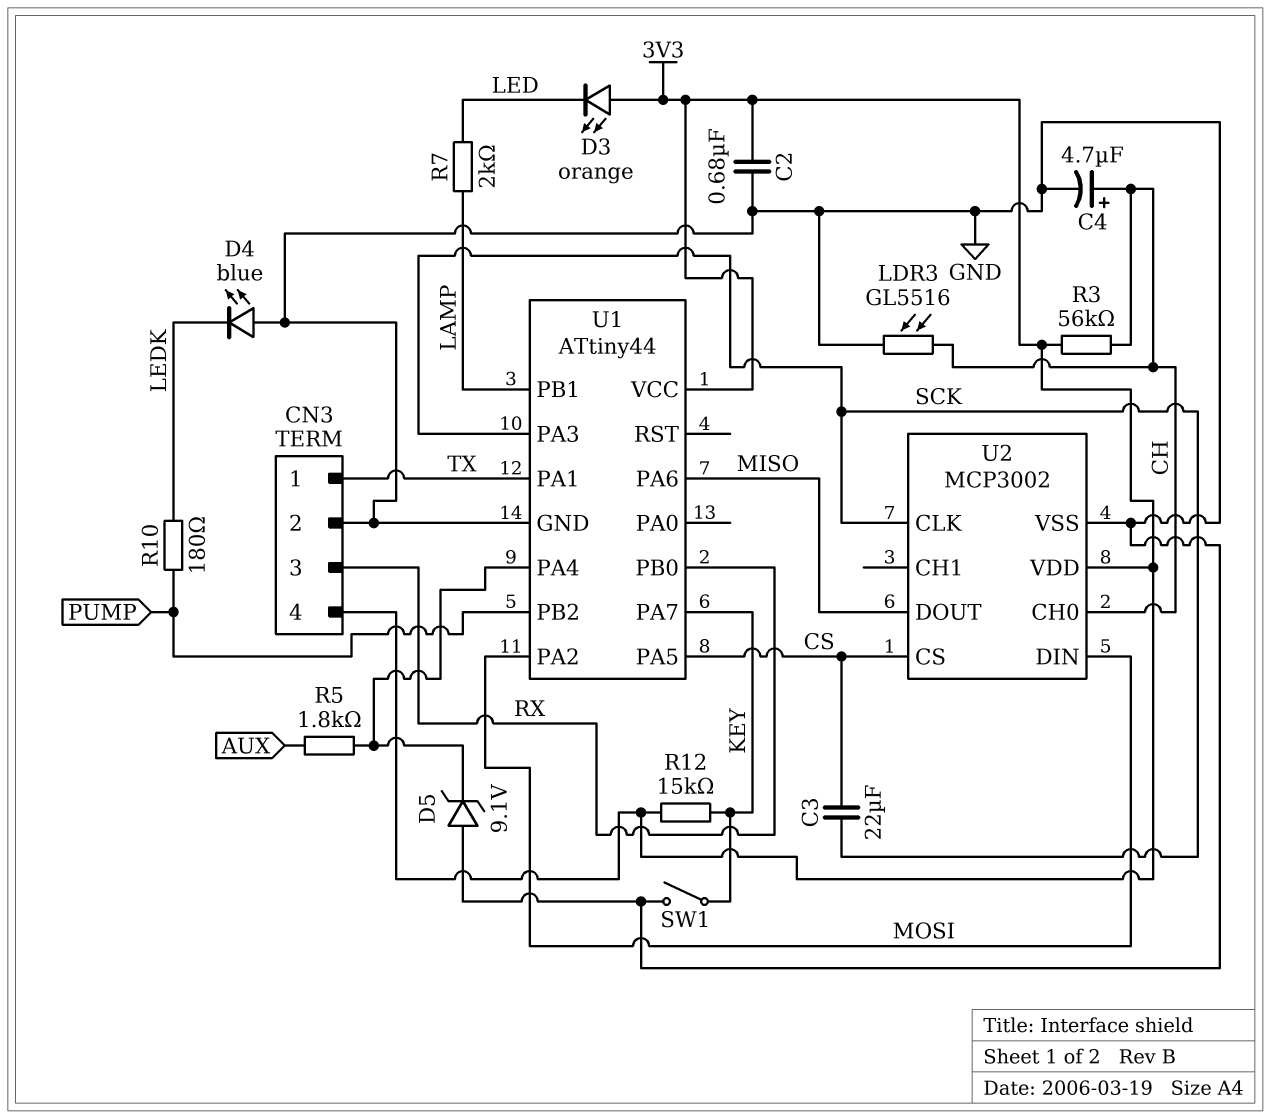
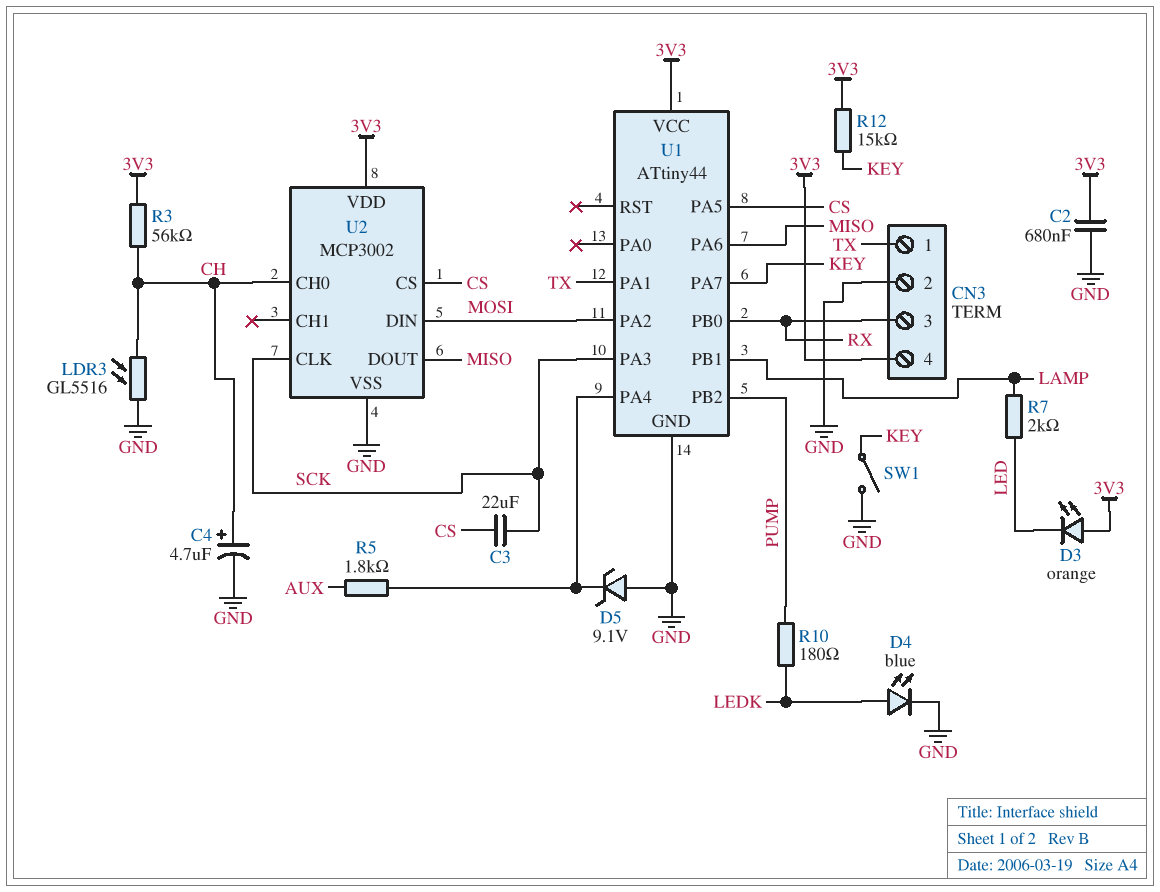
D4: LED blue (A GND, K LEDK) -> LED blue (A LEDK, K GND)

